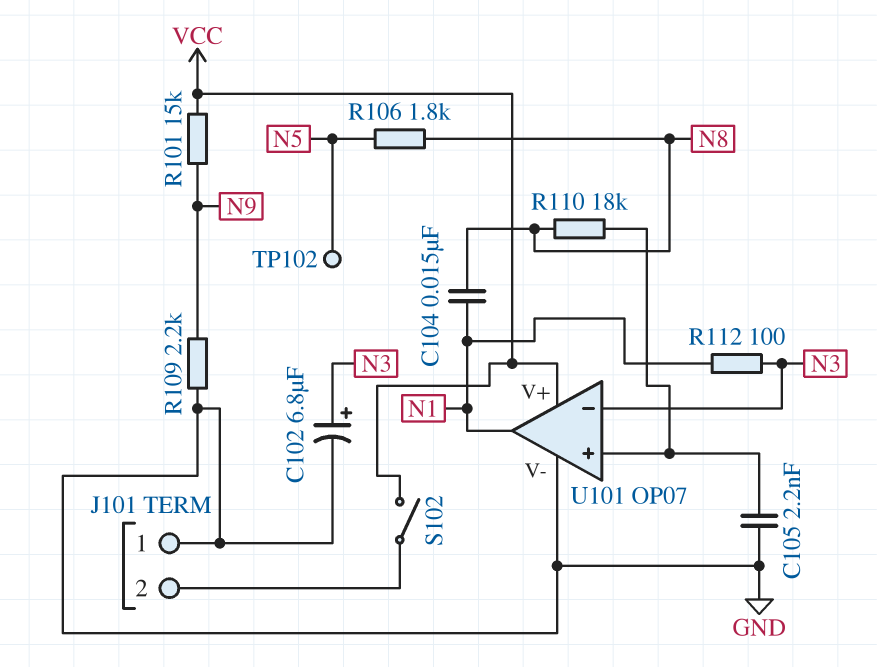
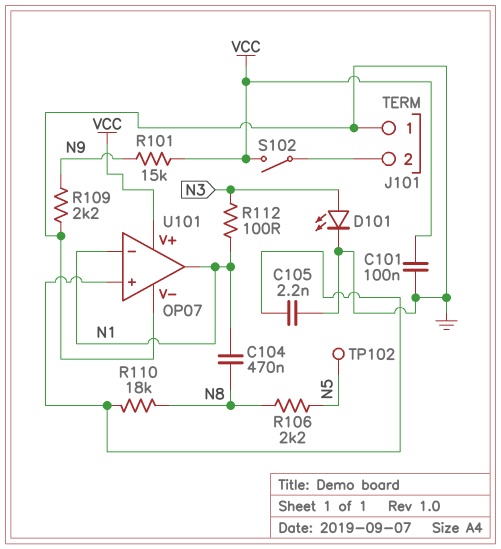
C101: none -> 100nF (GND, VCC)
C102: 6.8uF (plus N3, minus GND) -> none
C104: 15nF (N1, N8) -> 470nF (N1, N8)
D101: none -> LED (A N3, K GND)
R106: 1.8k (N5, N8) -> 2.2k (N5, N8)
U101 pin in-: N3 -> N1

